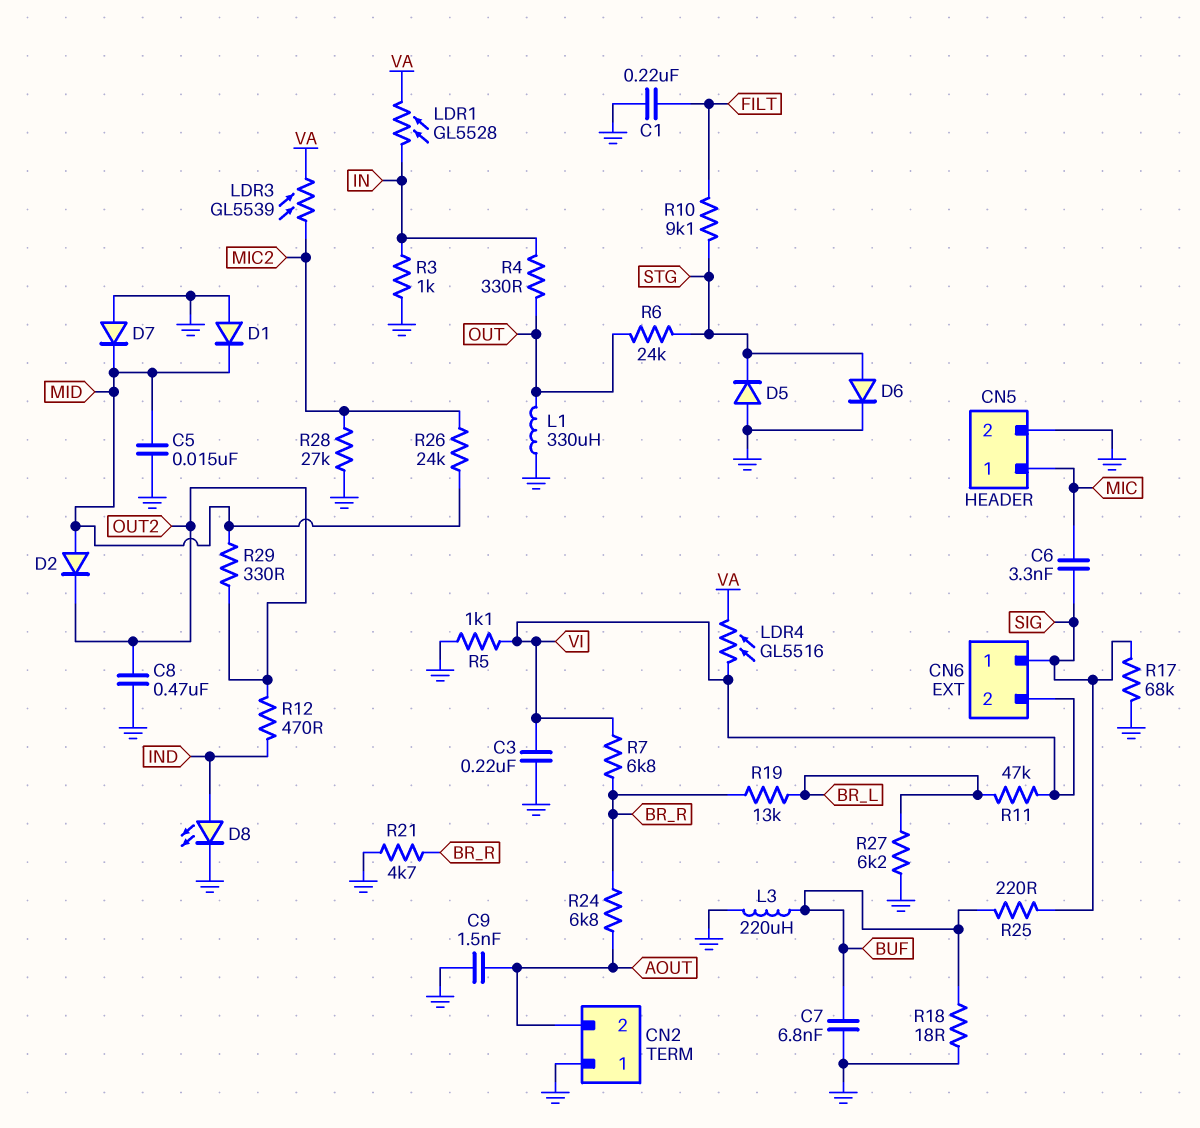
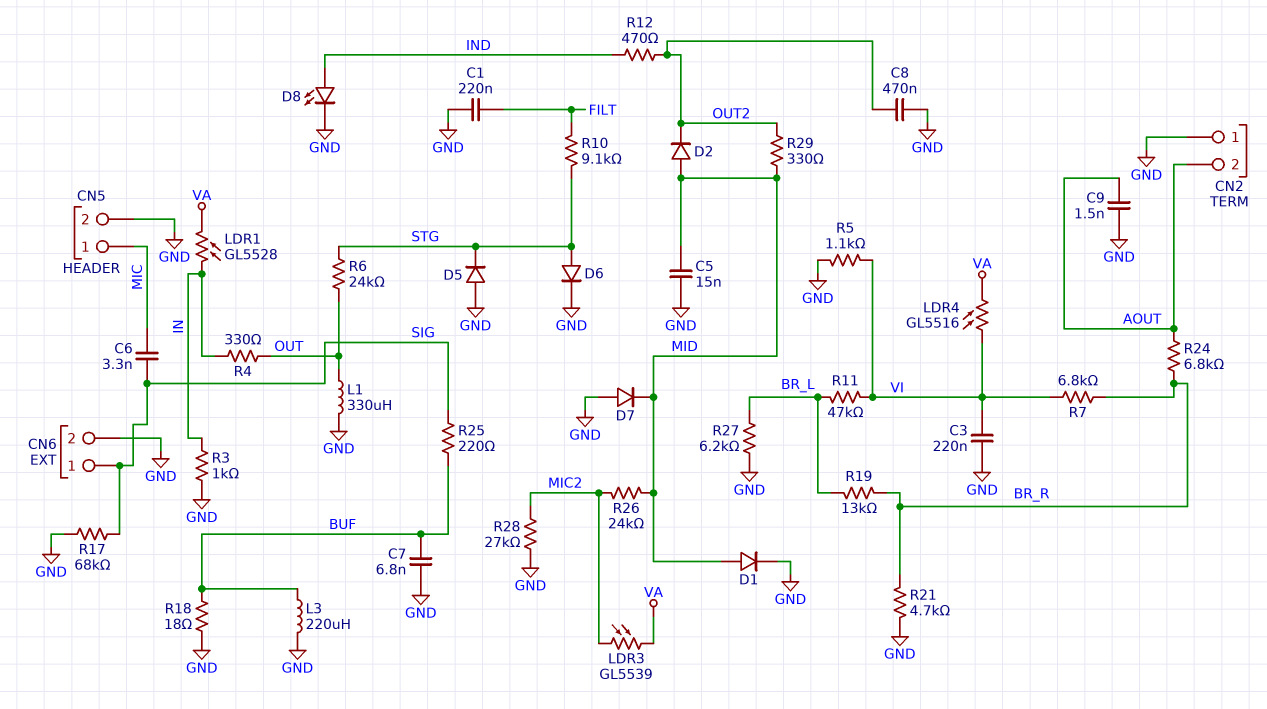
CN6 pin 2: VI -> GND
D1: diode (A GND, K MID) -> diode (A MID, K GND)

